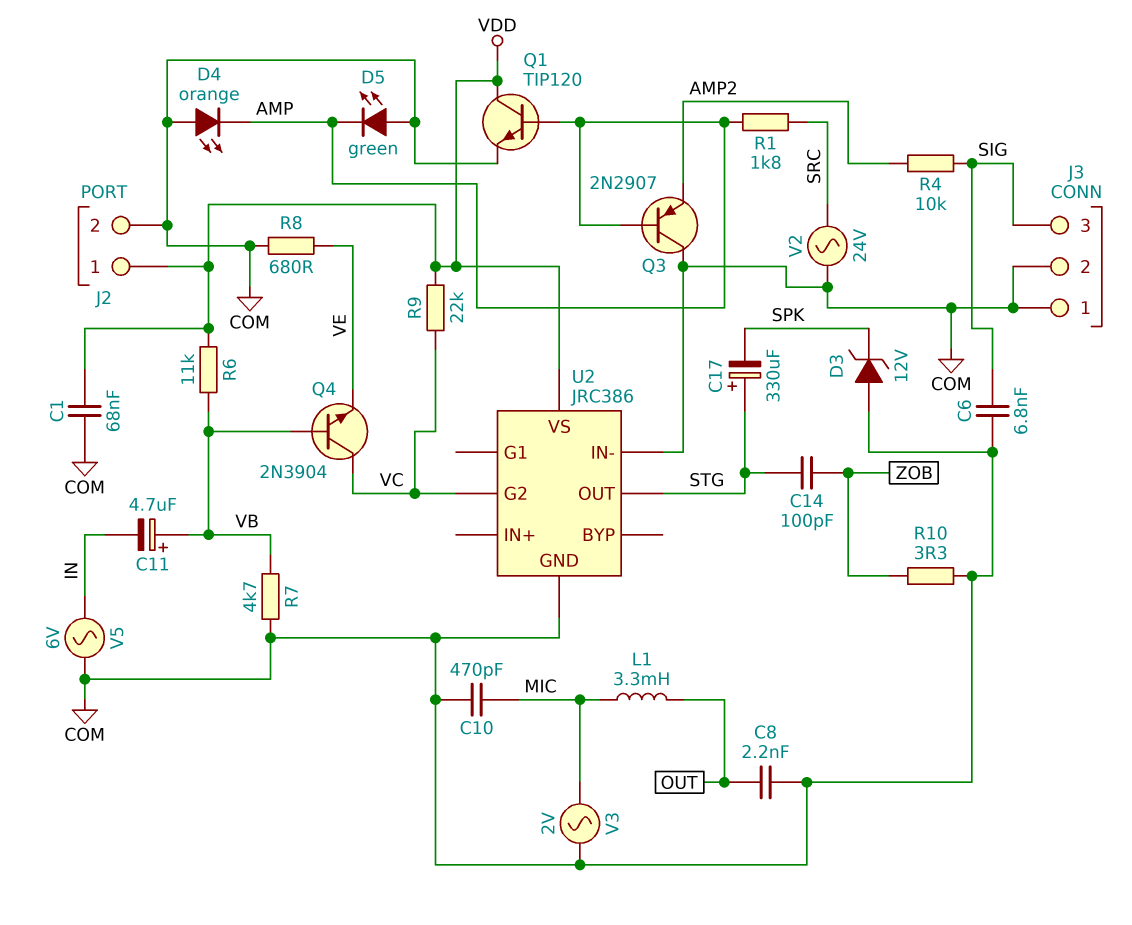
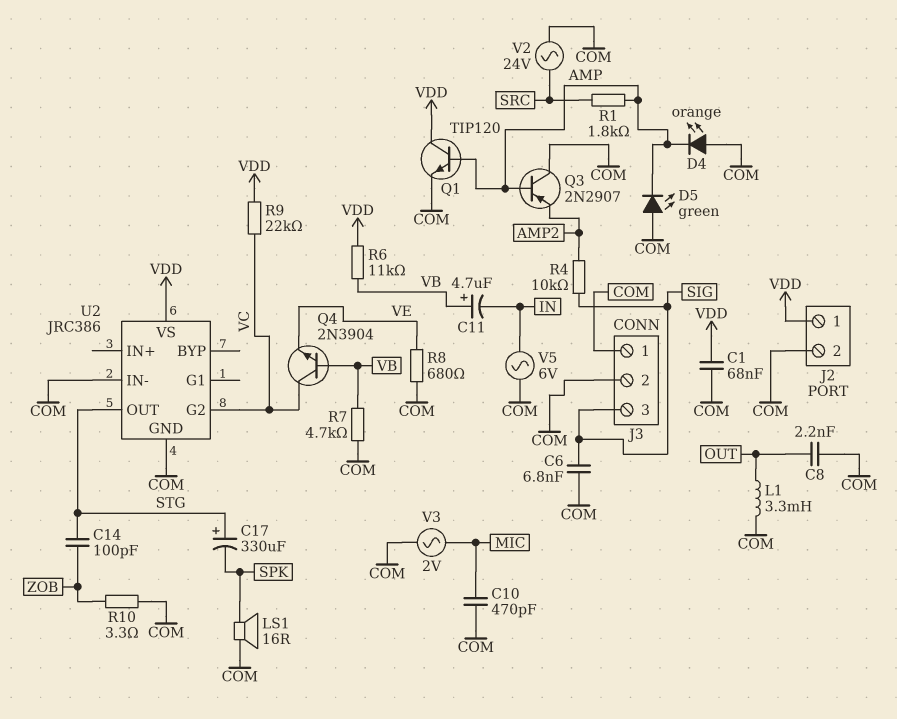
D3: zener 12V (A COM, K SPK) -> none
L1: 3.3mH (MIC, OUT) -> 3.3mH (COM, OUT)
LS1: none -> speaker 16R (COM, SPK)

